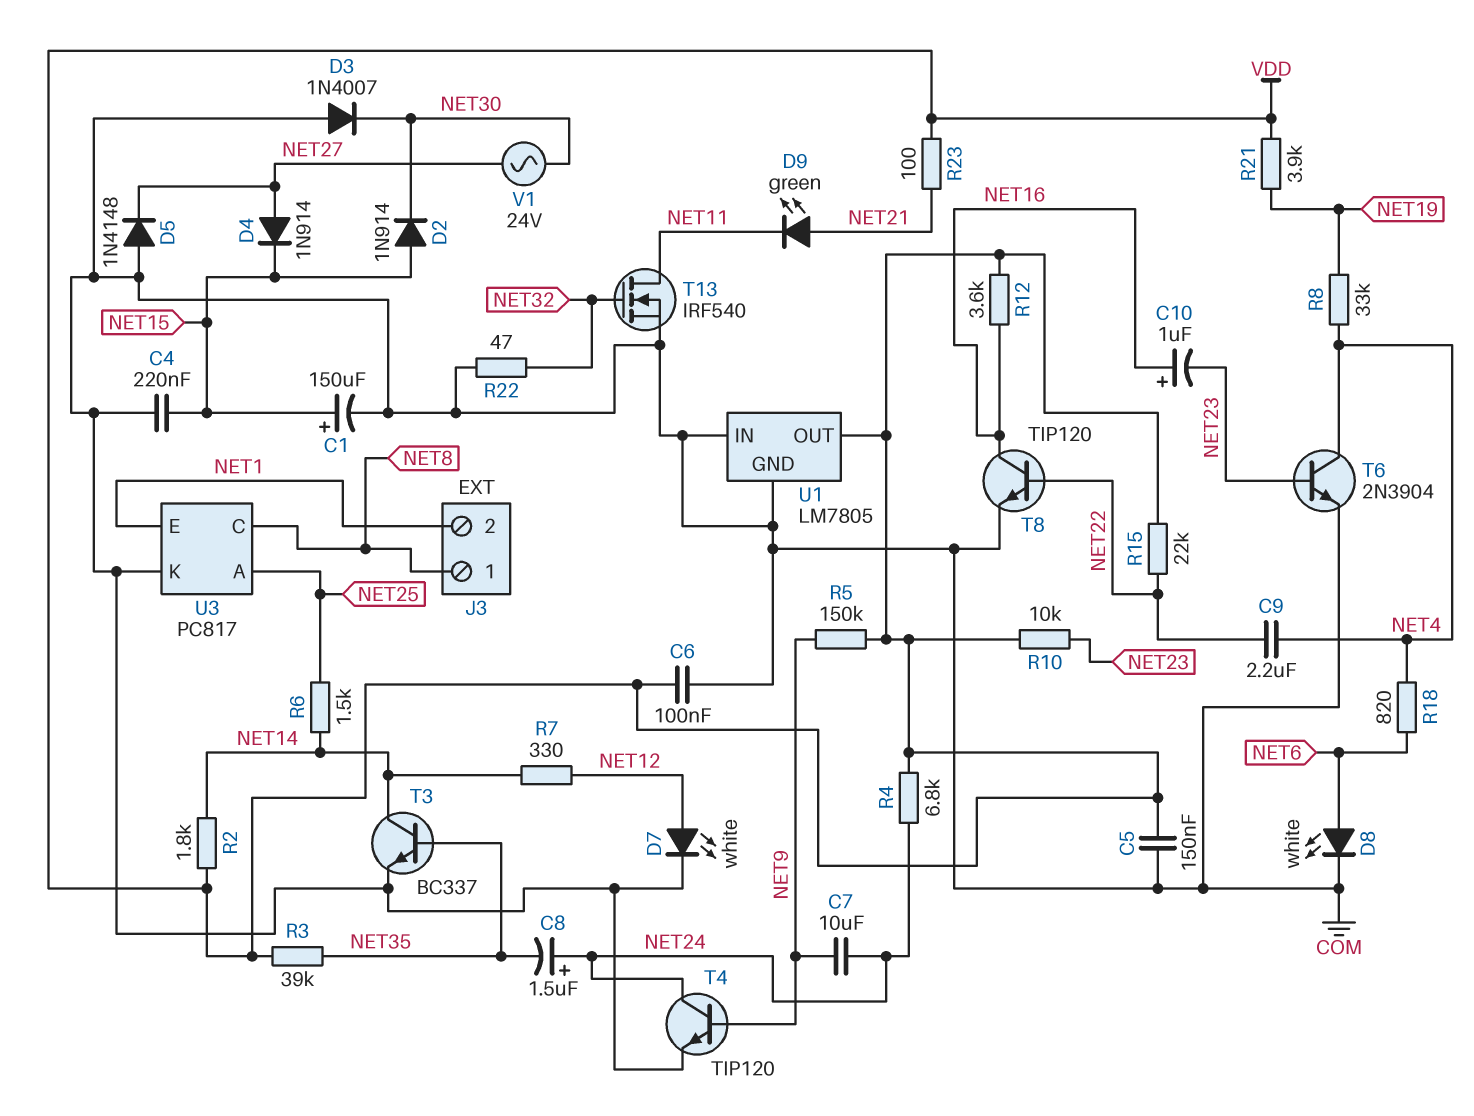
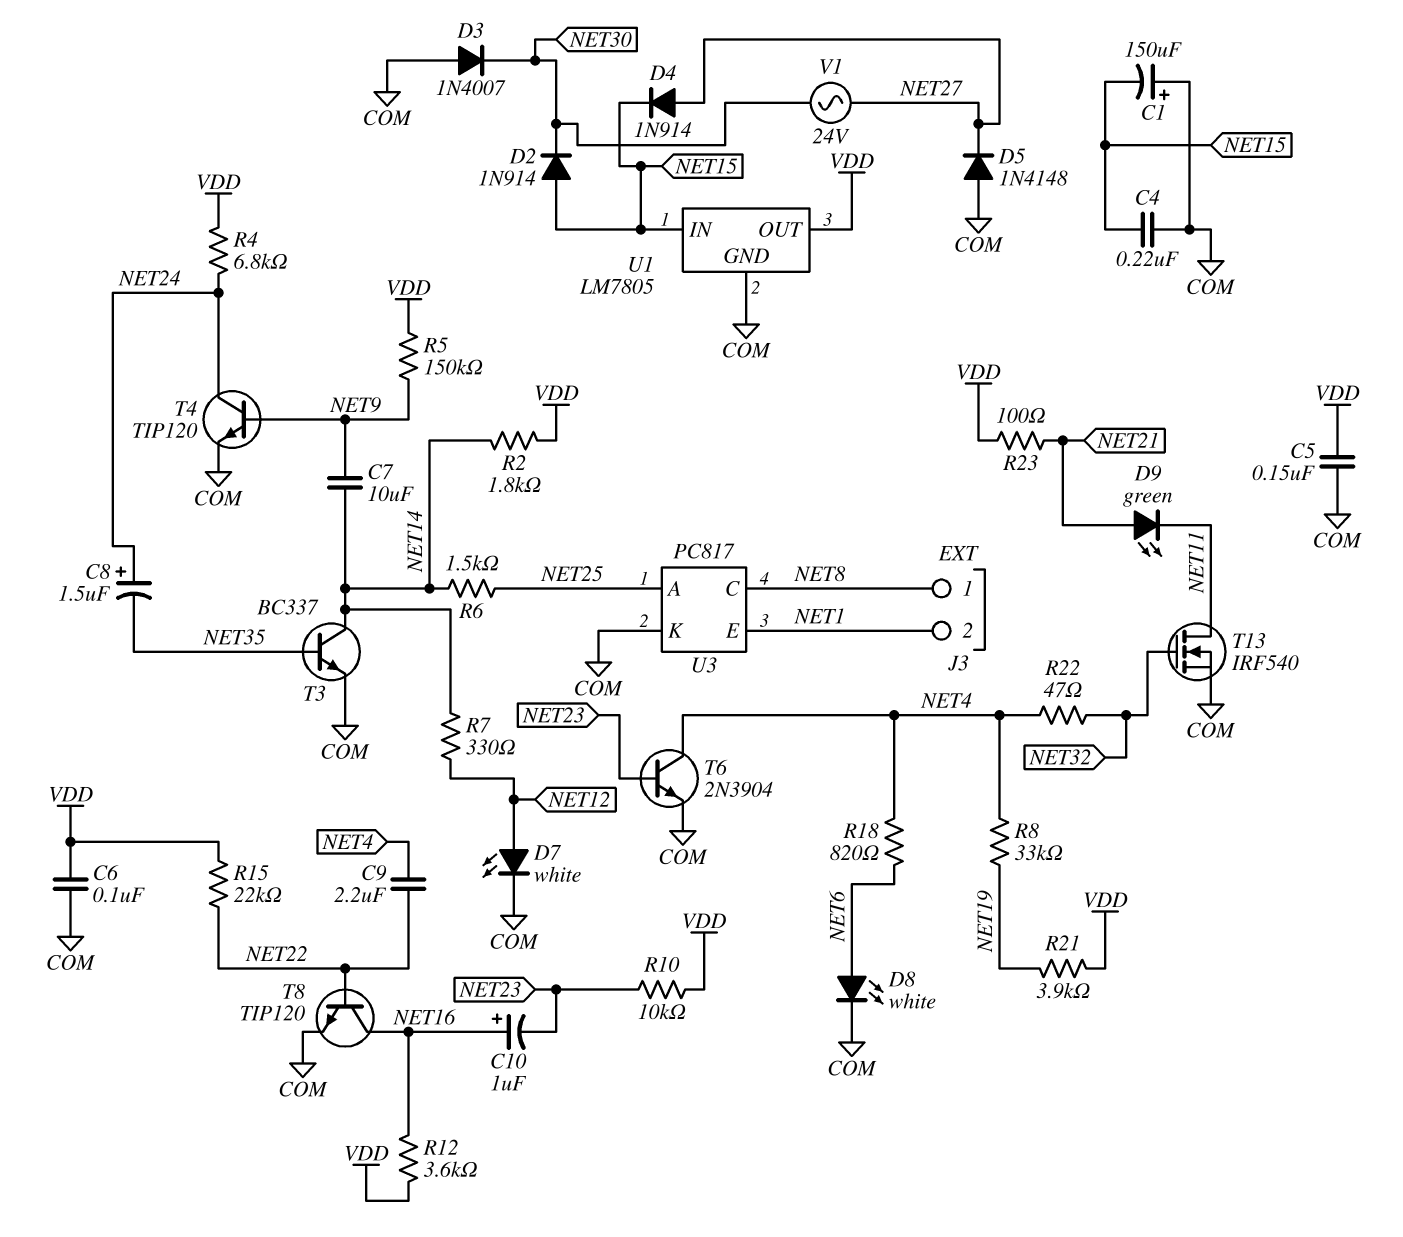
C1: 150uF (plus NET15, minus COM) -> 150uF (plus COM, minus NET15)
C7: 10uF (NET9, NET24) -> 10uF (NET9, NET14)
R3: 39k (NET35, VDD) -> none
R22: 47 (COM, NET32) -> 47 (NET4, NET32)
U1 pin IN: COM -> NET15

